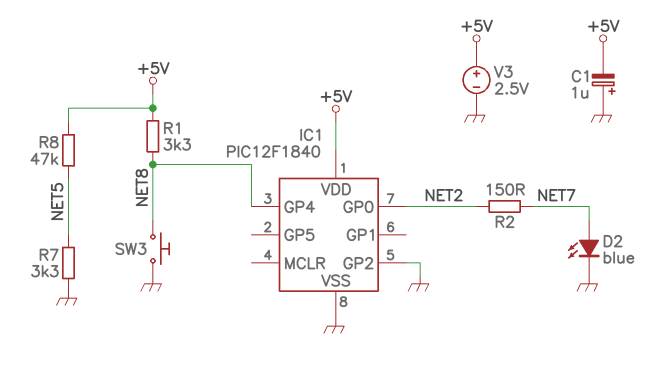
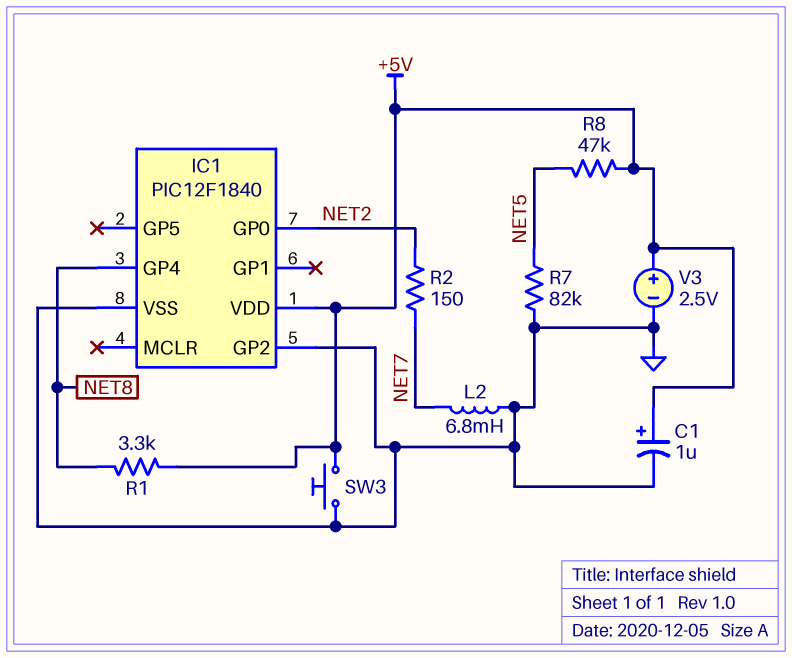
C1: 1uF (plus GND, minus +5V) -> 1uF (plus +5V, minus GND)
D2: LED blue (A NET7, K GND) -> none
L2: none -> 6.8mH (GND, NET7)
R7: 3.3k (GND, NET5) -> 82k (GND, NET5)
SW3: button (GND, NET8) -> button (+5V, GND)

